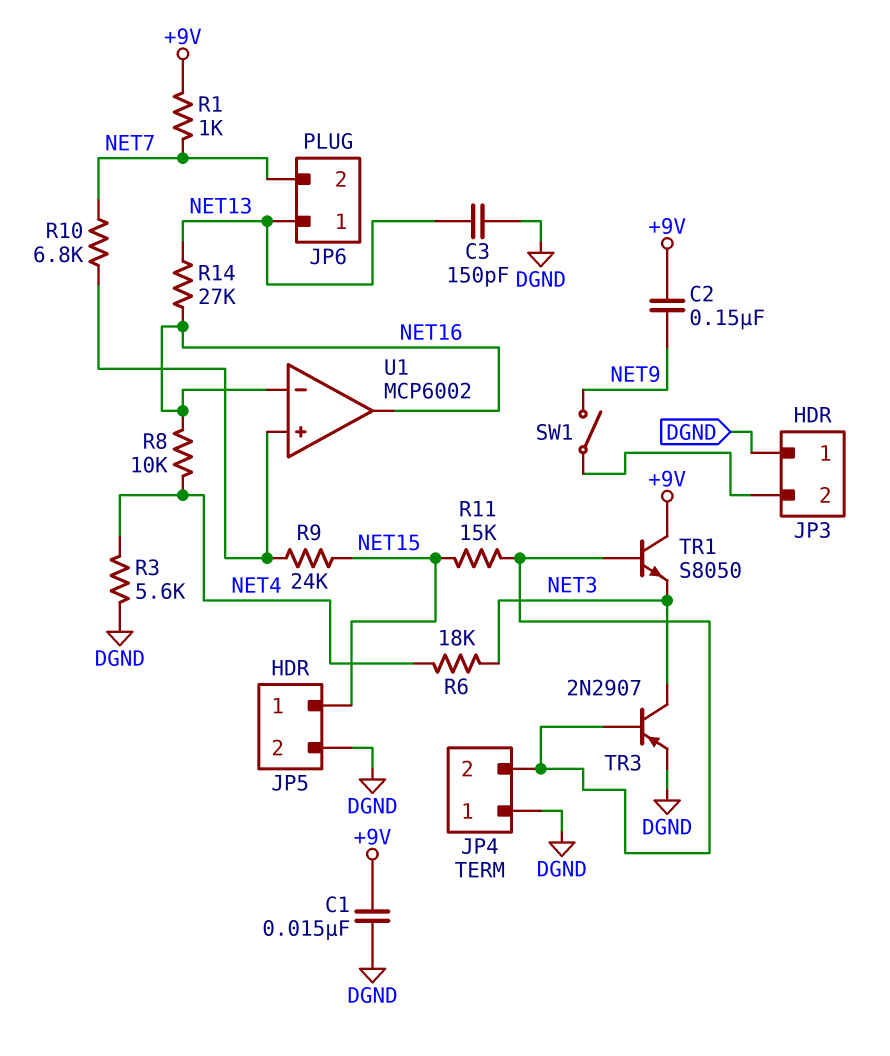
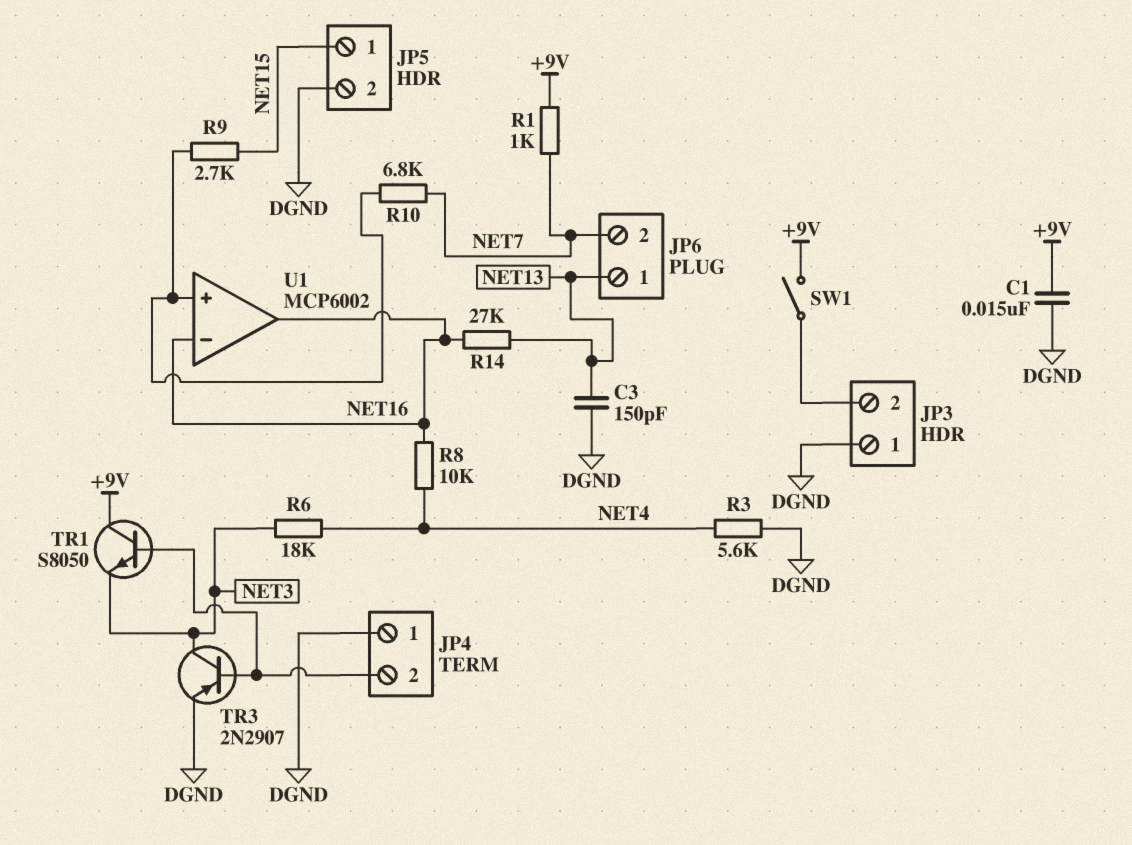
C2: 150nF (+9V, NET9) -> none
R9: 24k (NET15, U1/in+) -> 2.7k (NET15, U1/in+)
R11: 15k (JP4/2, NET15) -> none
SW1: switch (JP3/2, NET9) -> switch (+9V, JP3/2)

